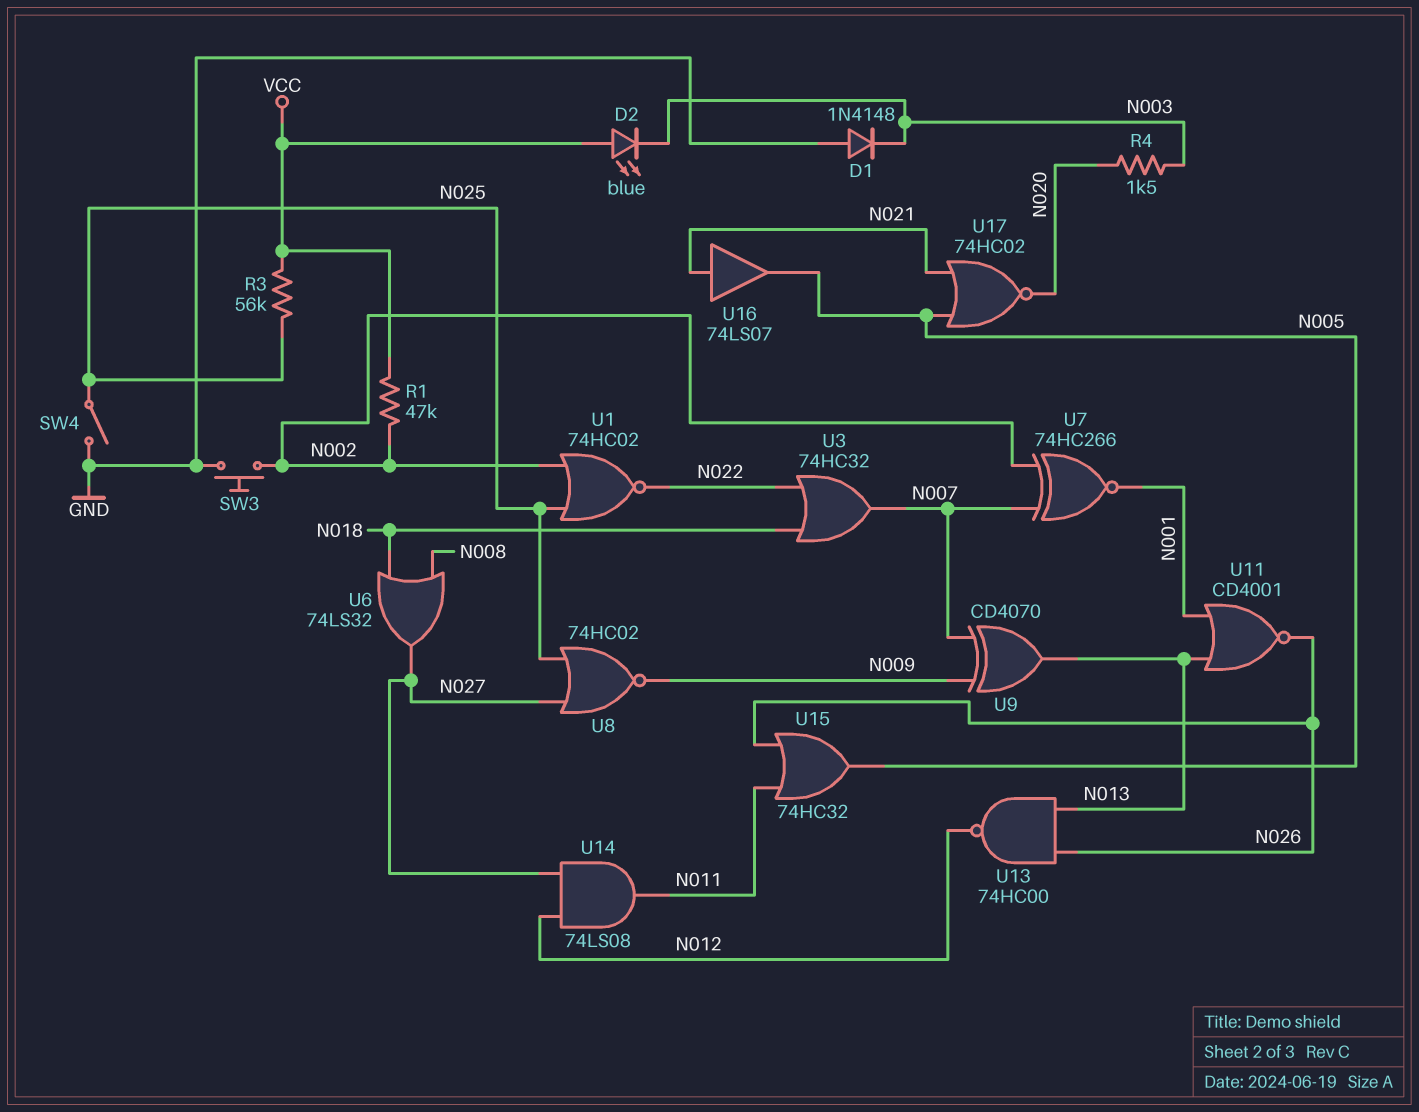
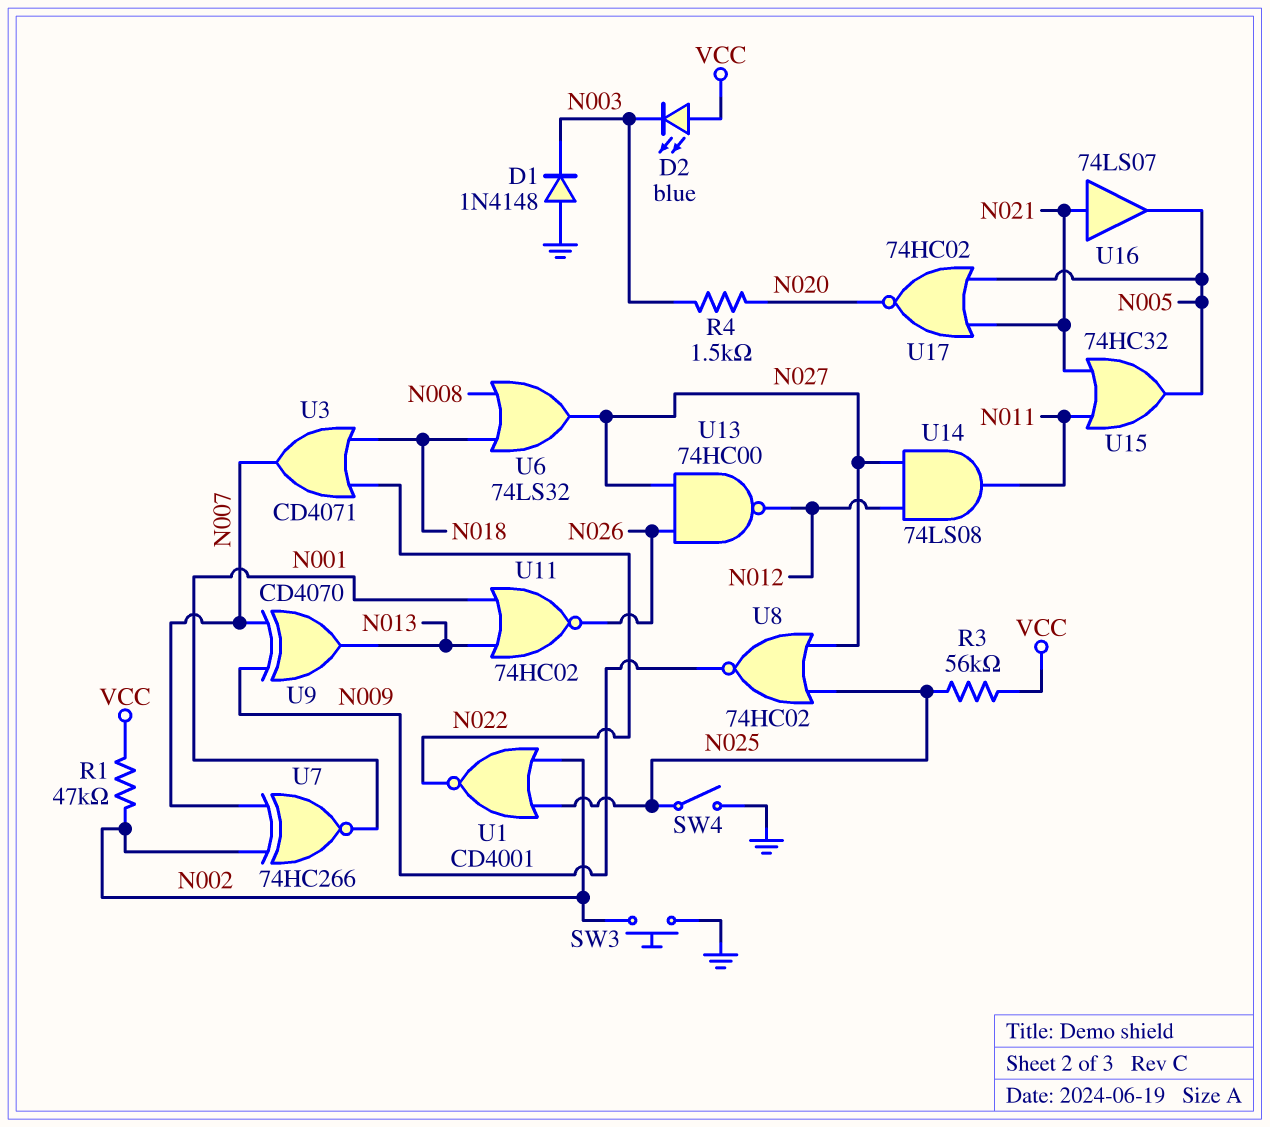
U1: NOR 74HC02 (in N002, in N025, out N022) -> NOR CD4001 (in N002, in N025, out N022)
U3: OR 74HC32 (in N018, in N022, out N007) -> OR CD4071 (in N018, in N022, out N007)
U11: NOR CD4001 (in N001, in N013, out N026) -> NOR 74HC02 (in N001, in N013, out N026)
U13: NAND 74HC00 (in N013, in N026, out N012) -> NAND 74HC00 (in N026, in N027, out N012)
U15: OR 74HC32 (in N011, in N026, out N005) -> OR 74HC32 (in N011, in N021, out N005)

